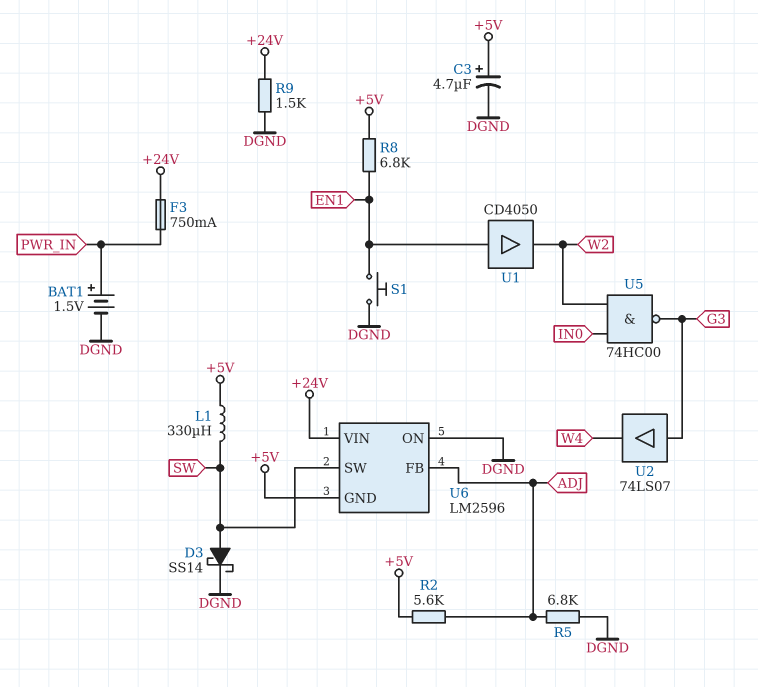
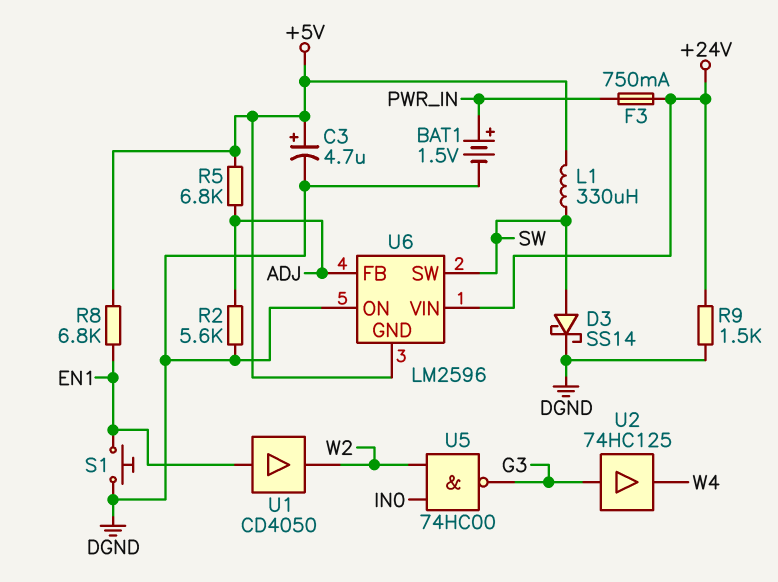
R2: 5.6k (+5V, ADJ) -> 5.6k (ADJ, DGND)
R5: 6.8k (ADJ, DGND) -> 6.8k (+5V, ADJ)
U2: buffer 74LS07 (in G3, out W4) -> buffer 74HC125 (in G3, out W4)

